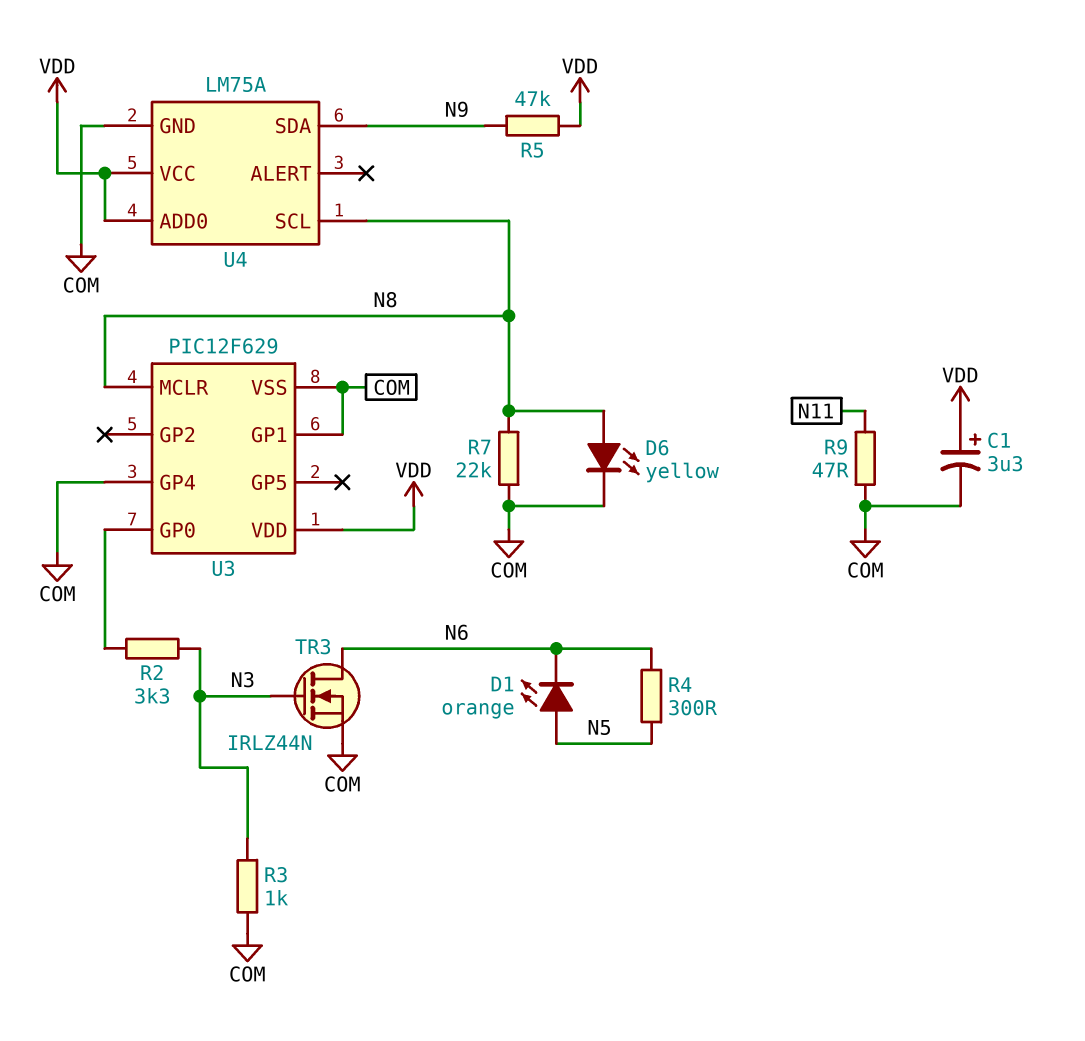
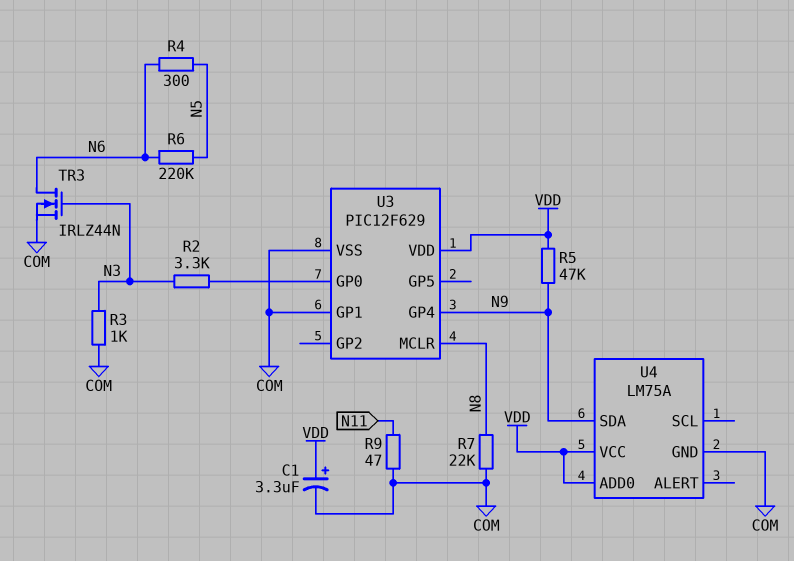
D1: LED orange (A N5, K N6) -> none
D6: LED yellow (A N8, K COM) -> none
R6: none -> 220k (N5, N6)
U3 pin GP4: COM -> N9
U4 pin SCL: N8 -> none

